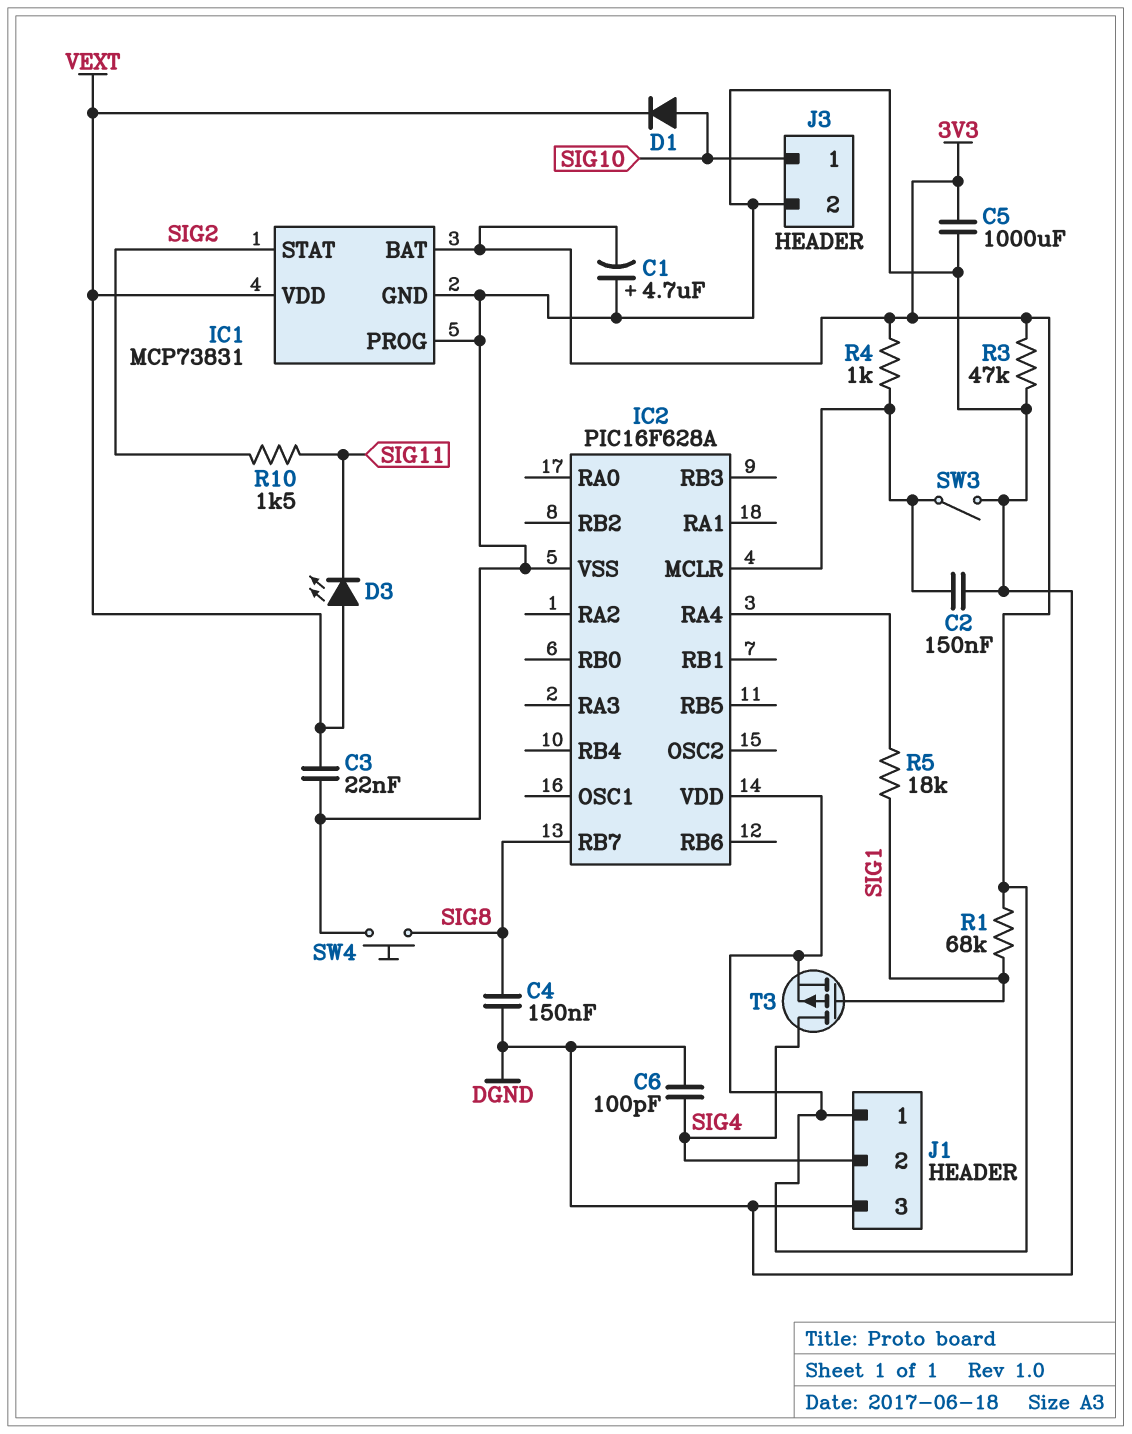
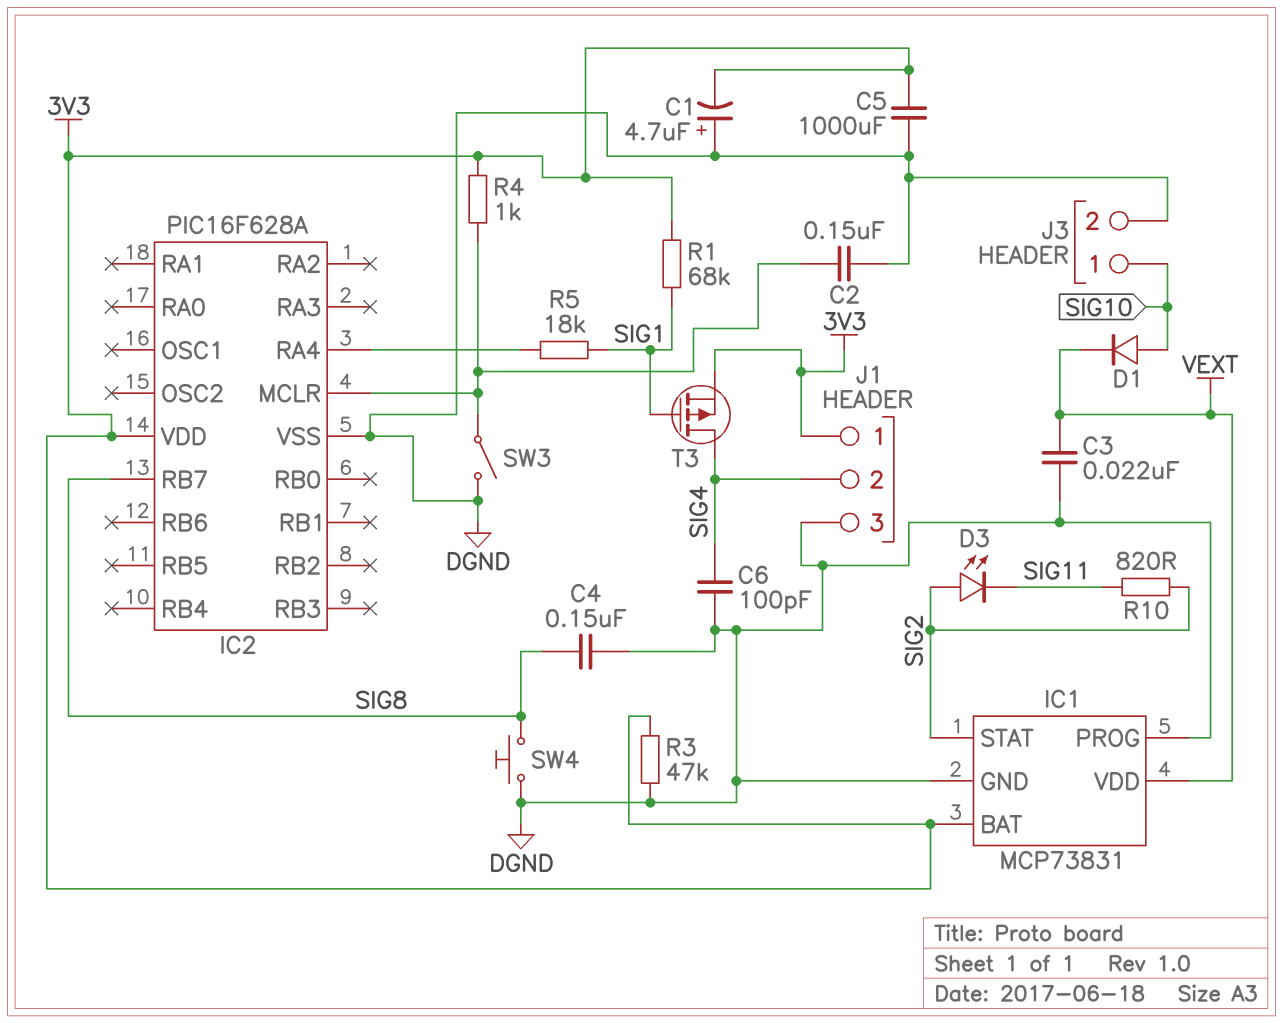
D3: LED (A VEXT, K SIG11) -> LED (A SIG2, K SIG11)
R10: 1.5k (SIG2, SIG11) -> 820 (SIG2, SIG11)

